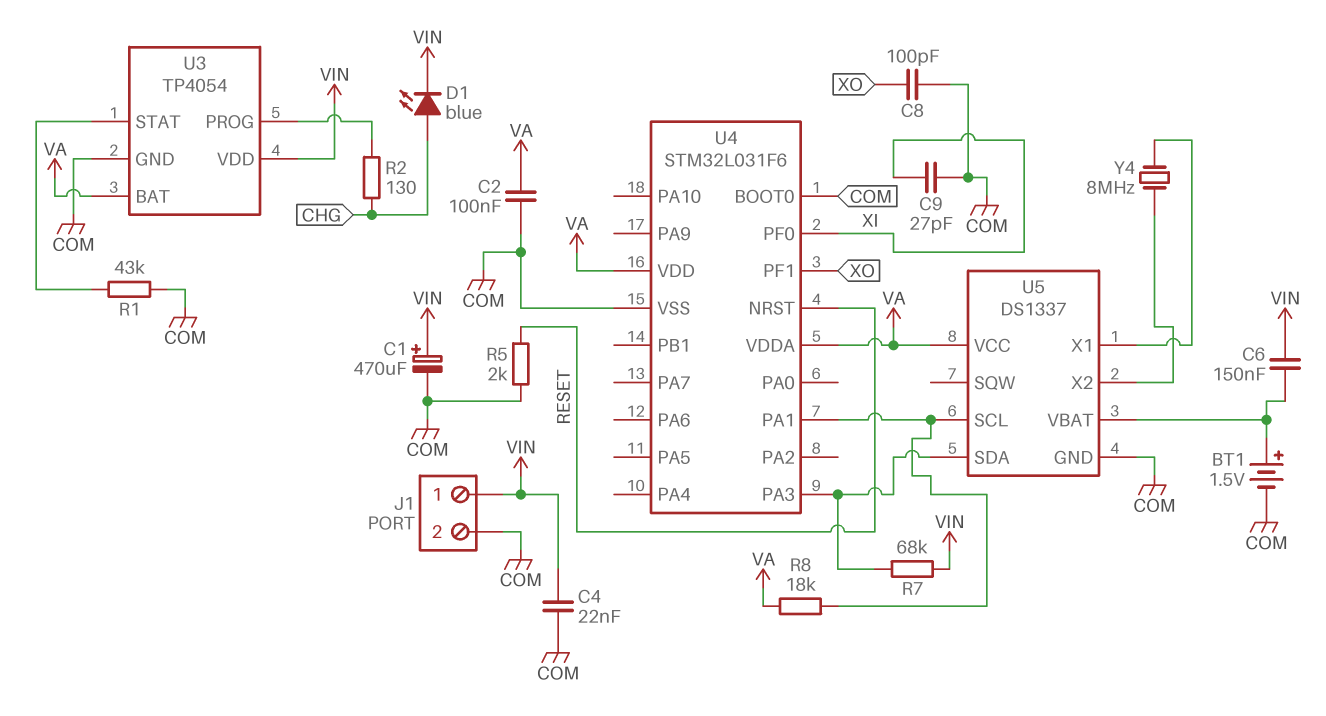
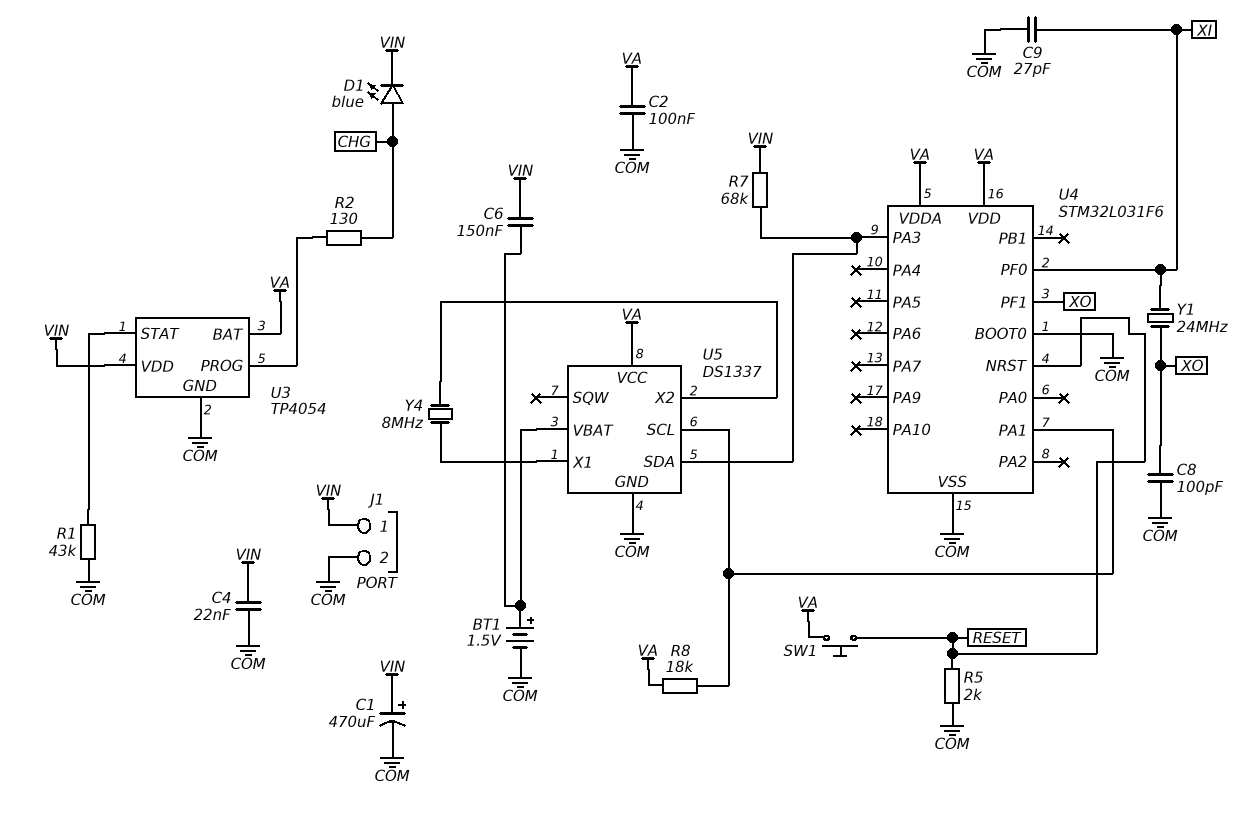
SW1: none -> button (RESET, VA)
Y1: none -> 24MHz (XI, XO)

